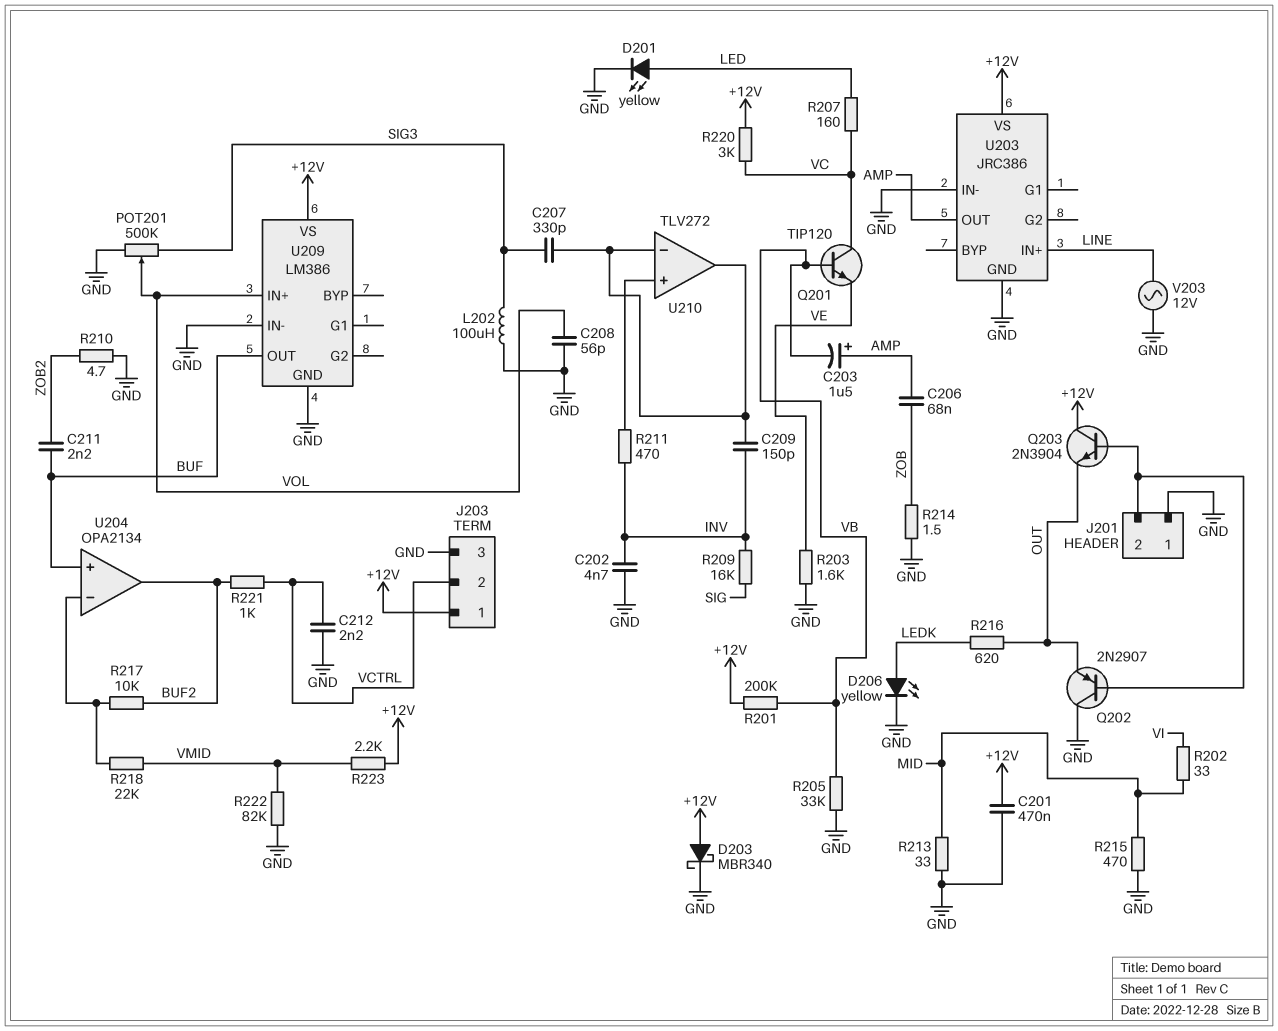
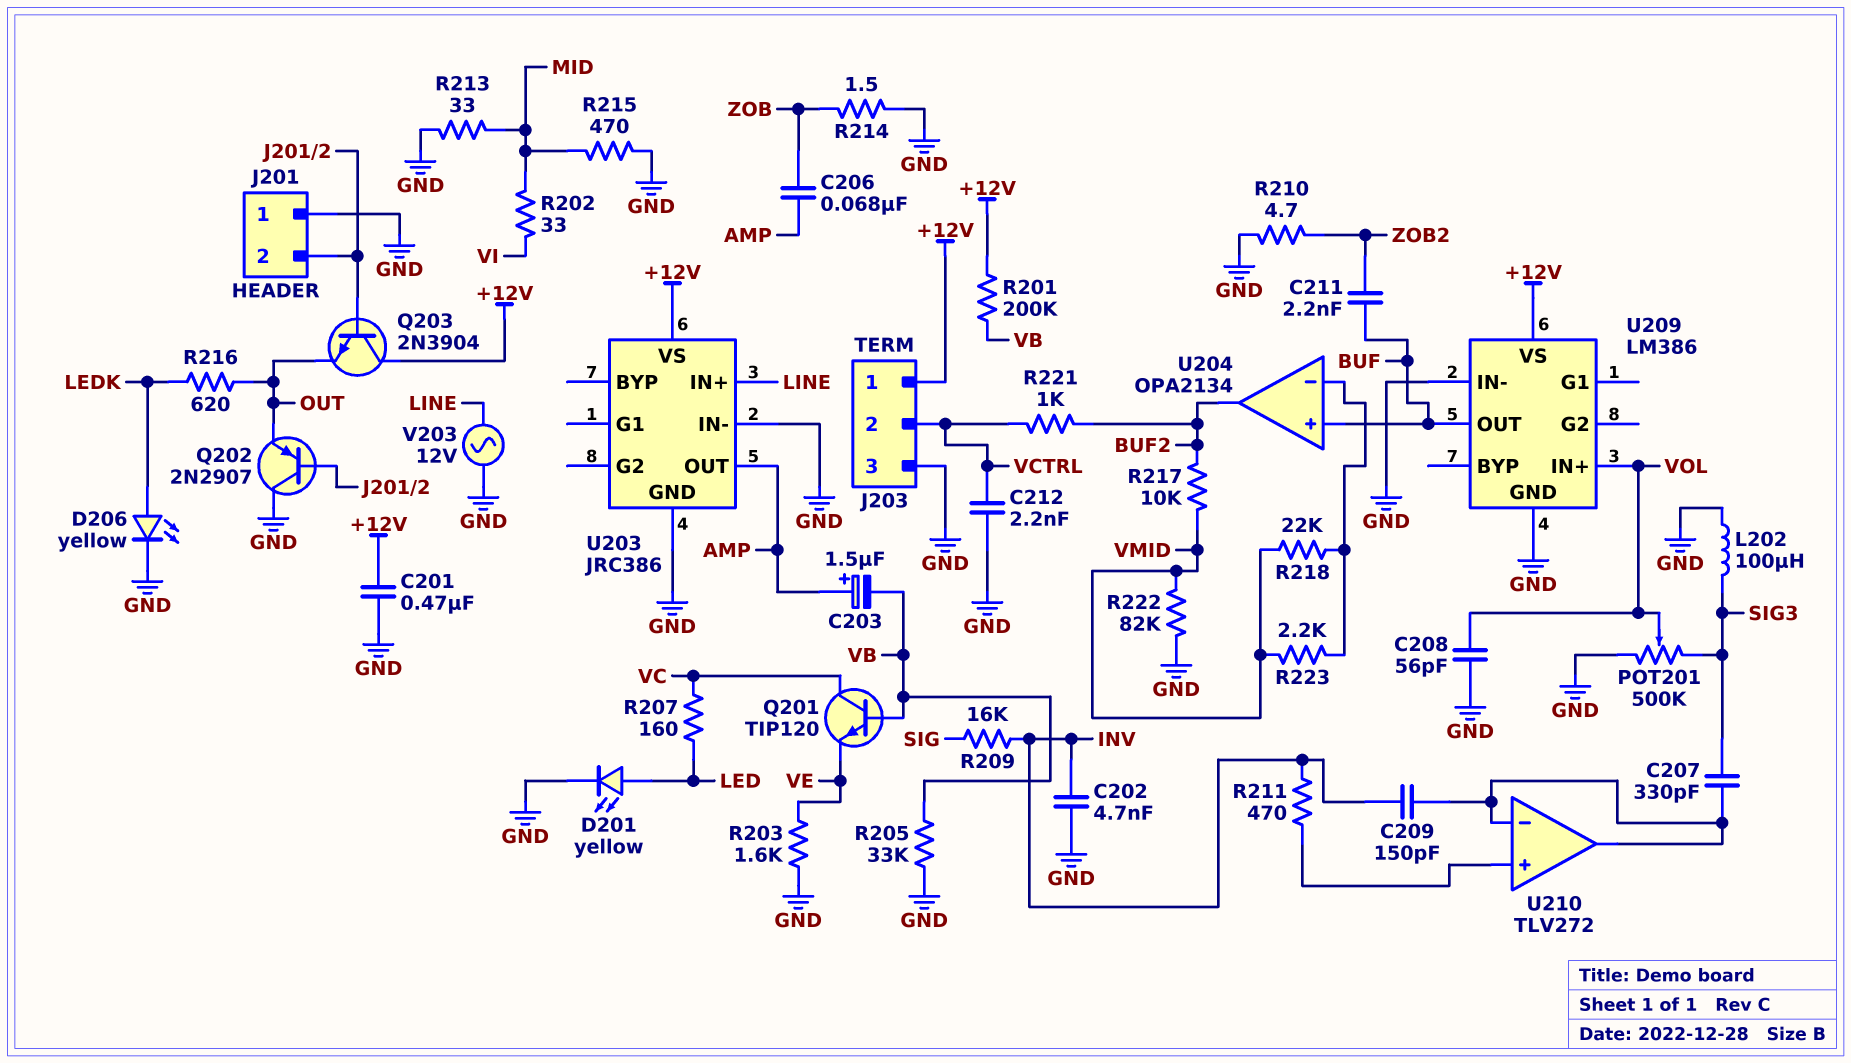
D203: schottky MBR340 (A +12V, K GND) -> none
R217: 10k (BUF2, U204/in-) -> 10k (BUF2, VMID)
R220: 3k (+12V, VC) -> none
R223: 2.2k (+12V, VMID) -> 2.2k (U204/in-, VMID)

